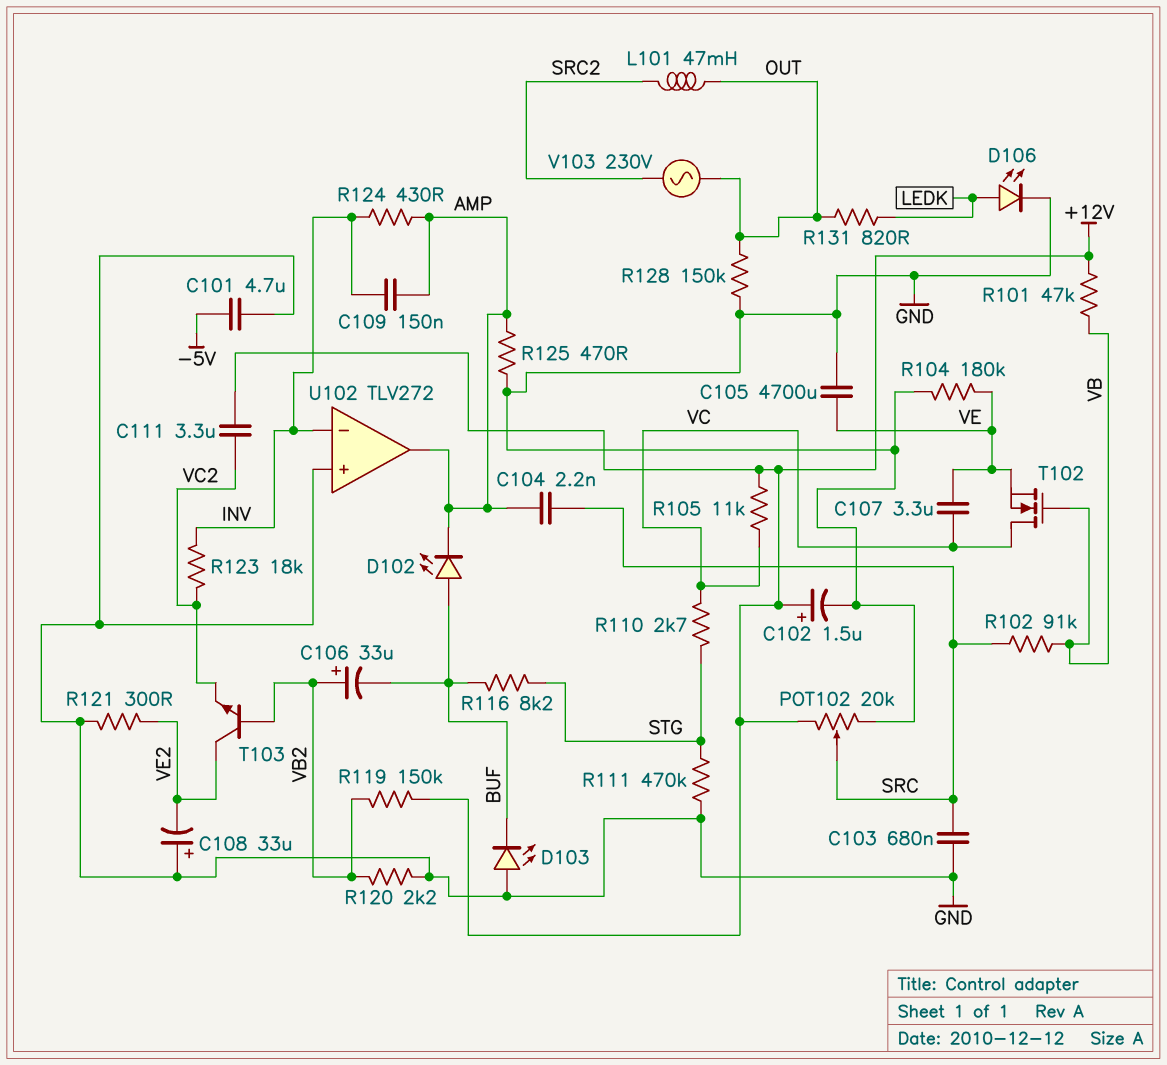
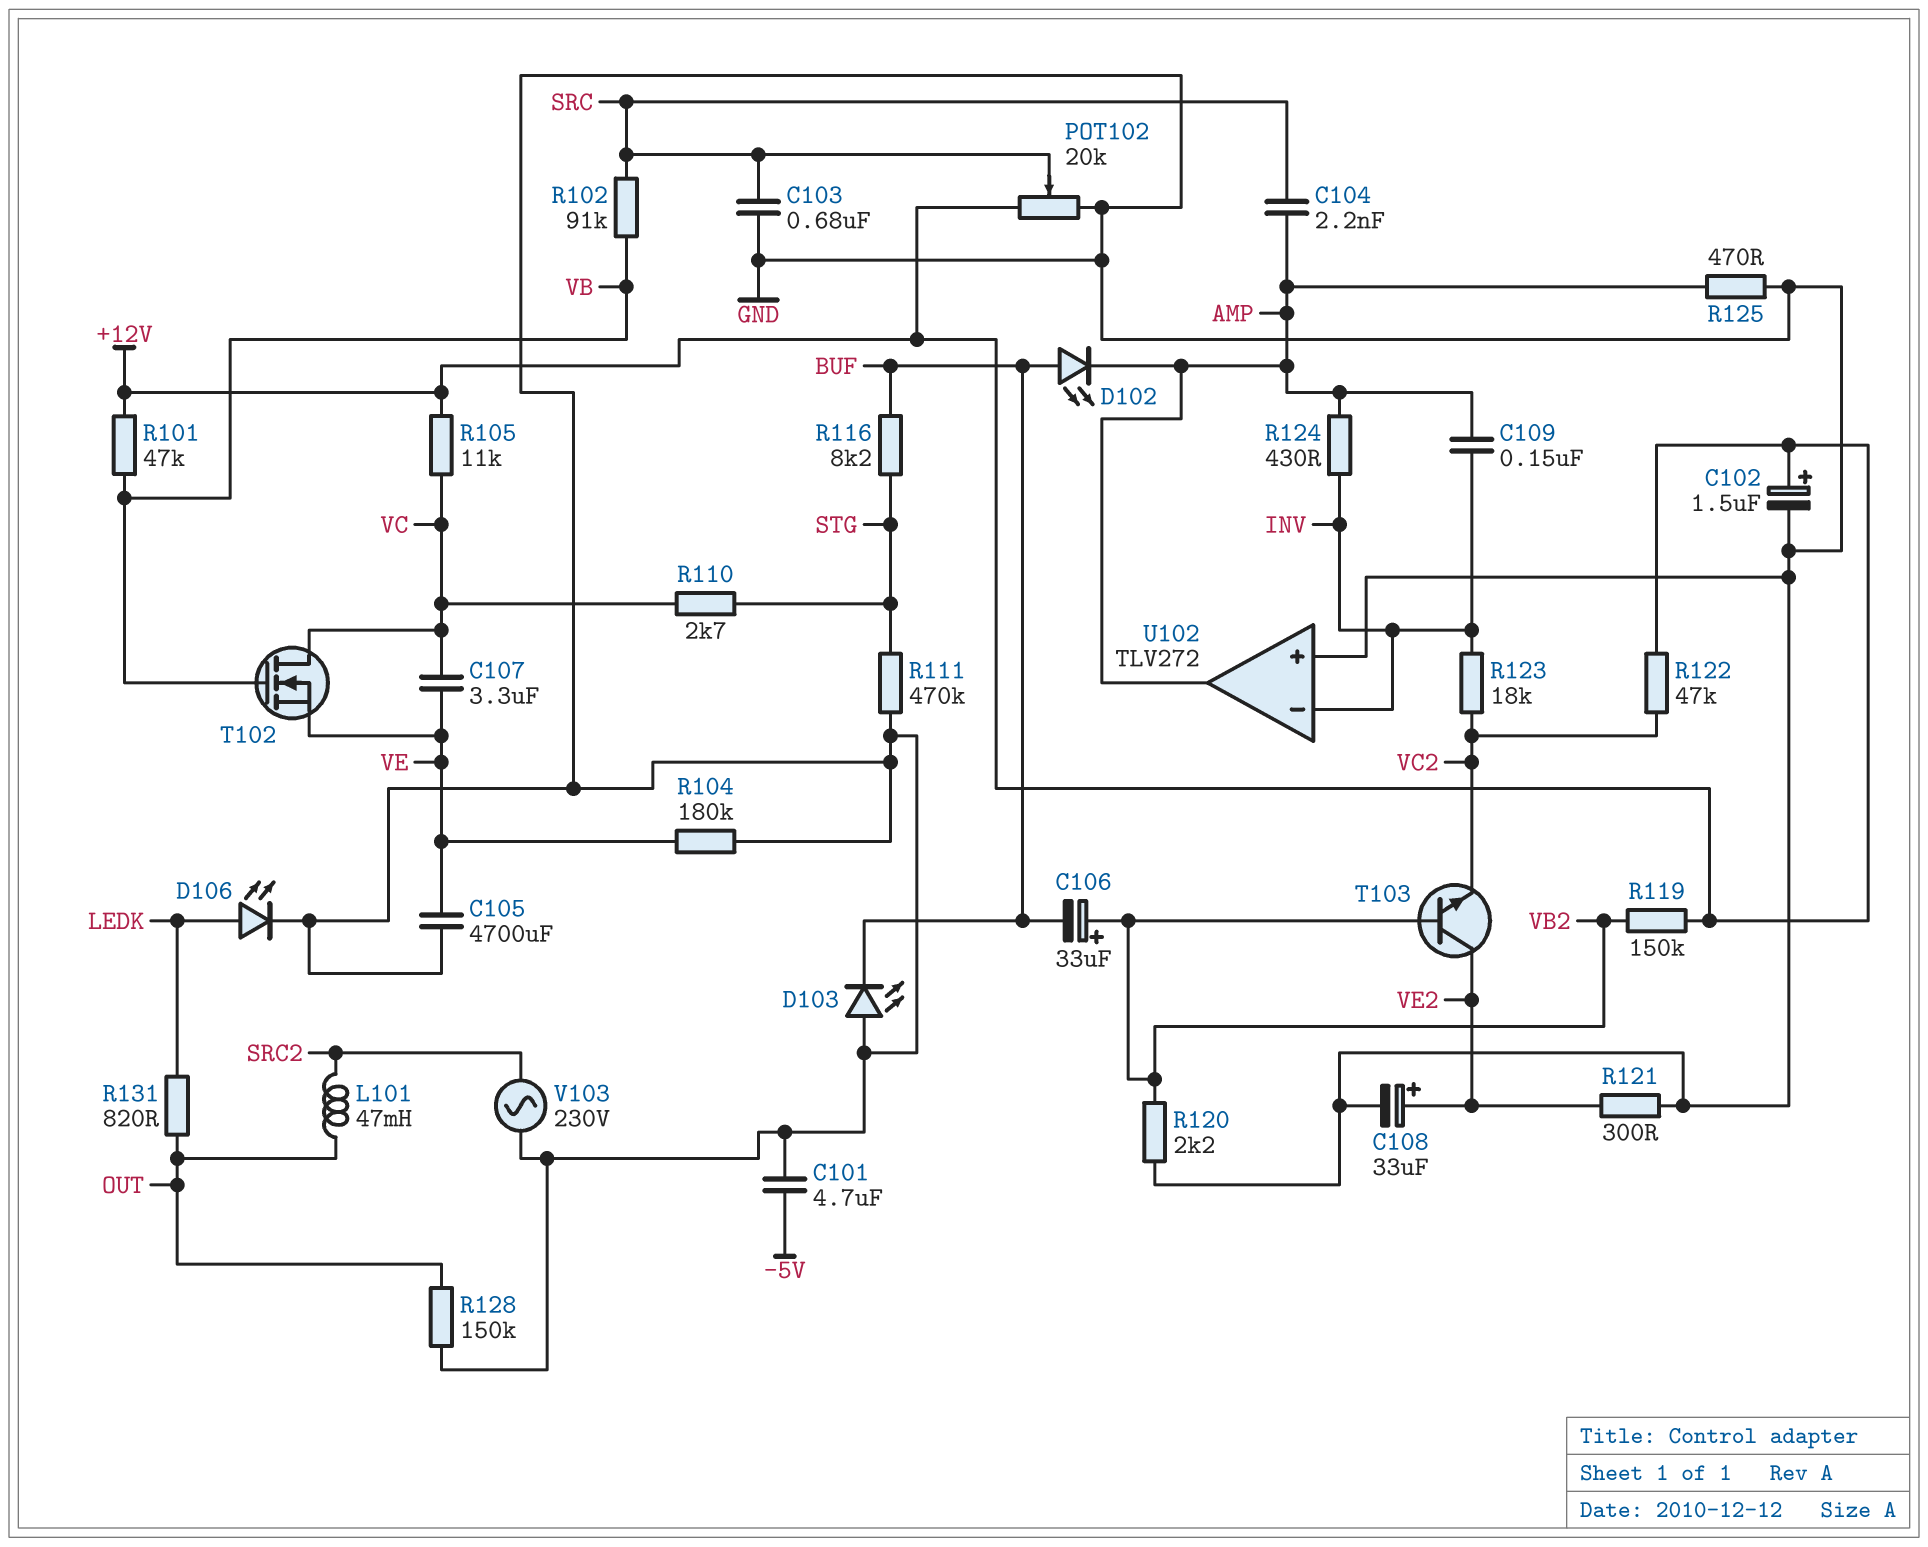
C108: 33uF (plus GND, minus VE2) -> 33uF (plus VE2, minus GND)
C111: 3.3uF (+12V, VC2) -> none
R122: none -> 47k (+12V, VC2)
V103: AC 230V (OUT, SRC2) -> AC 230V (GND, SRC2)

